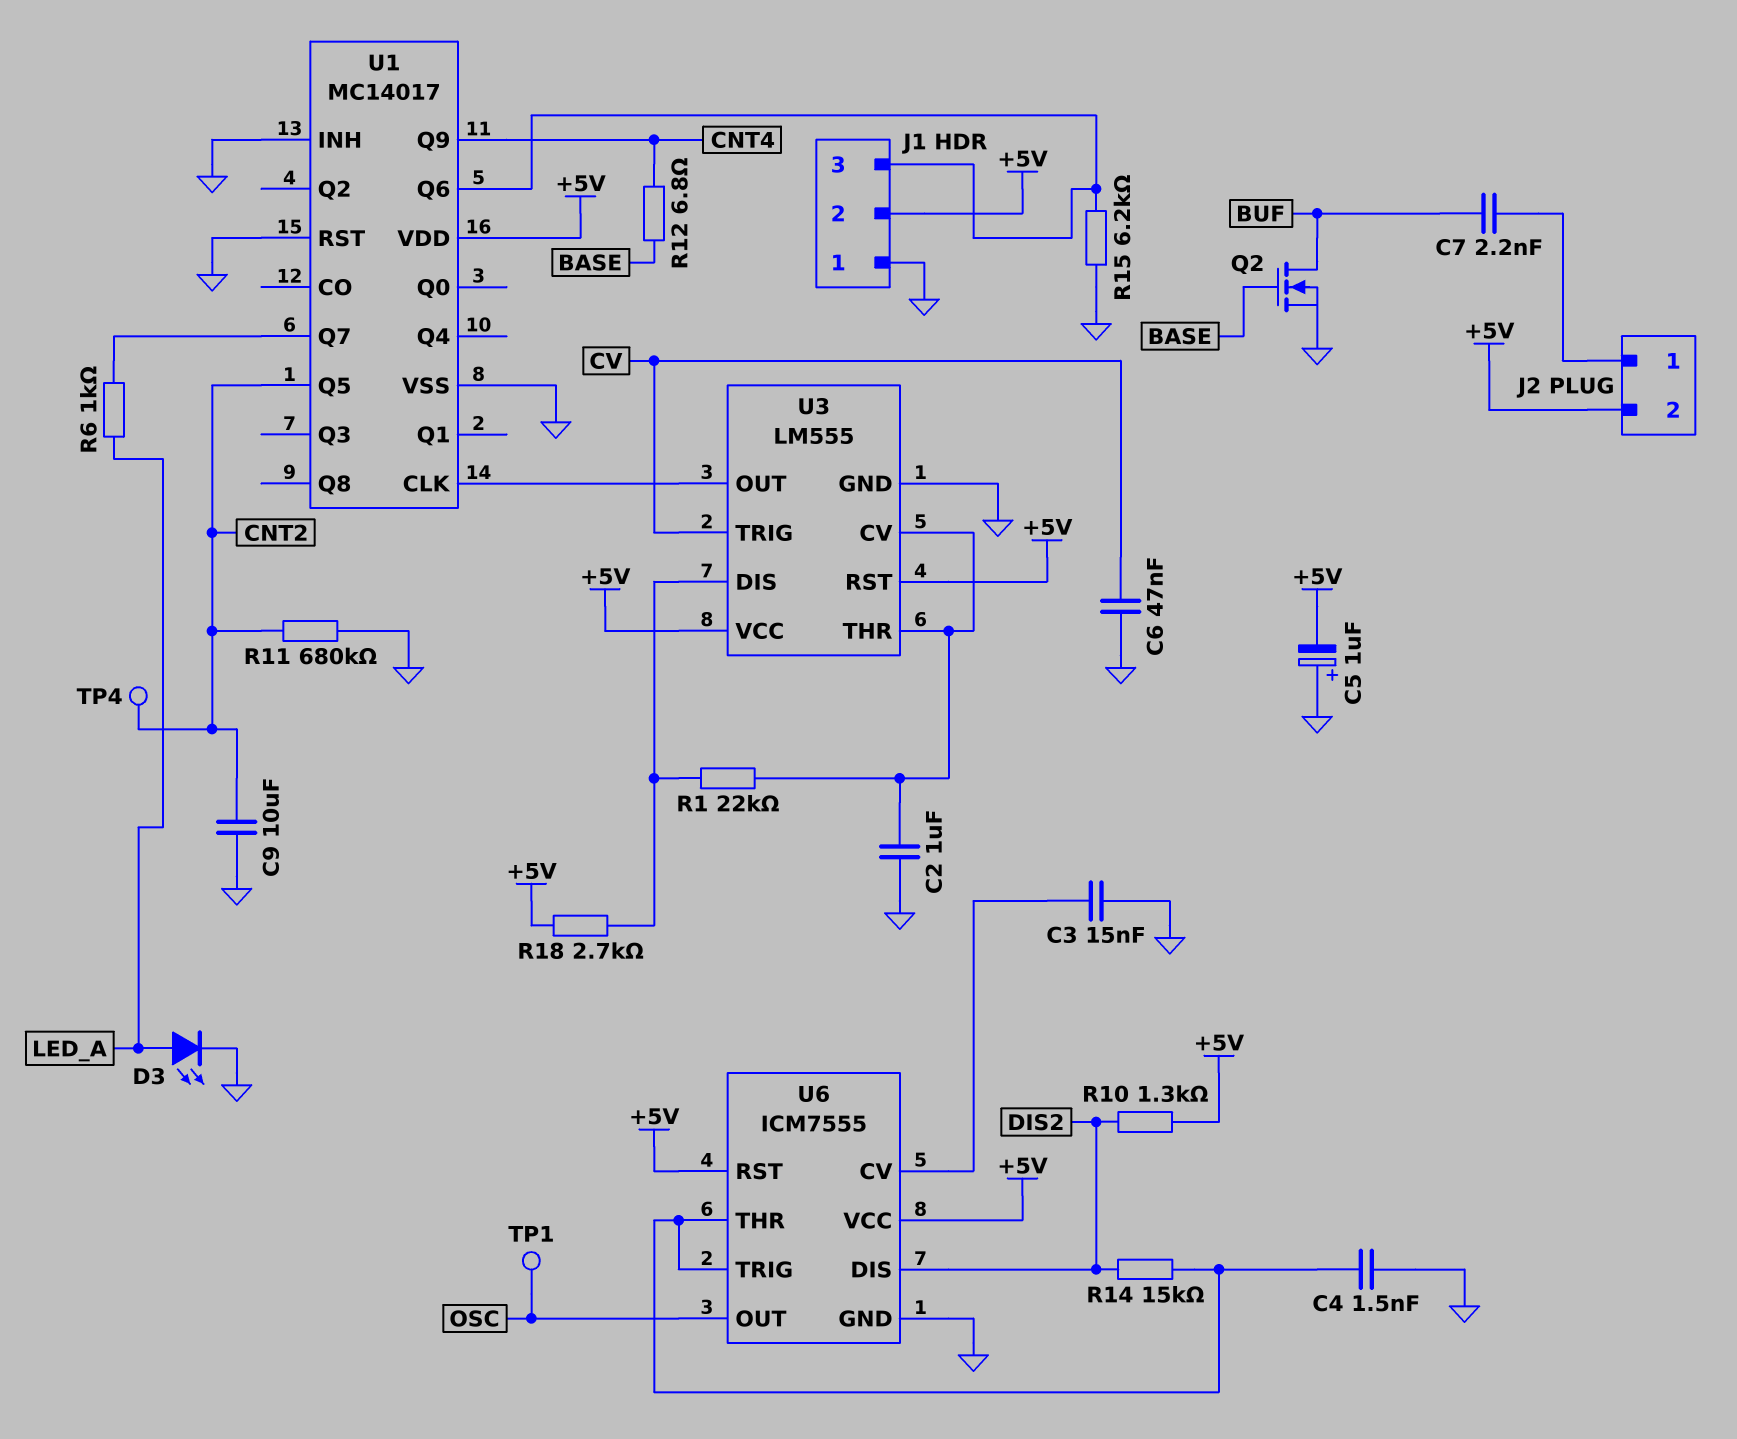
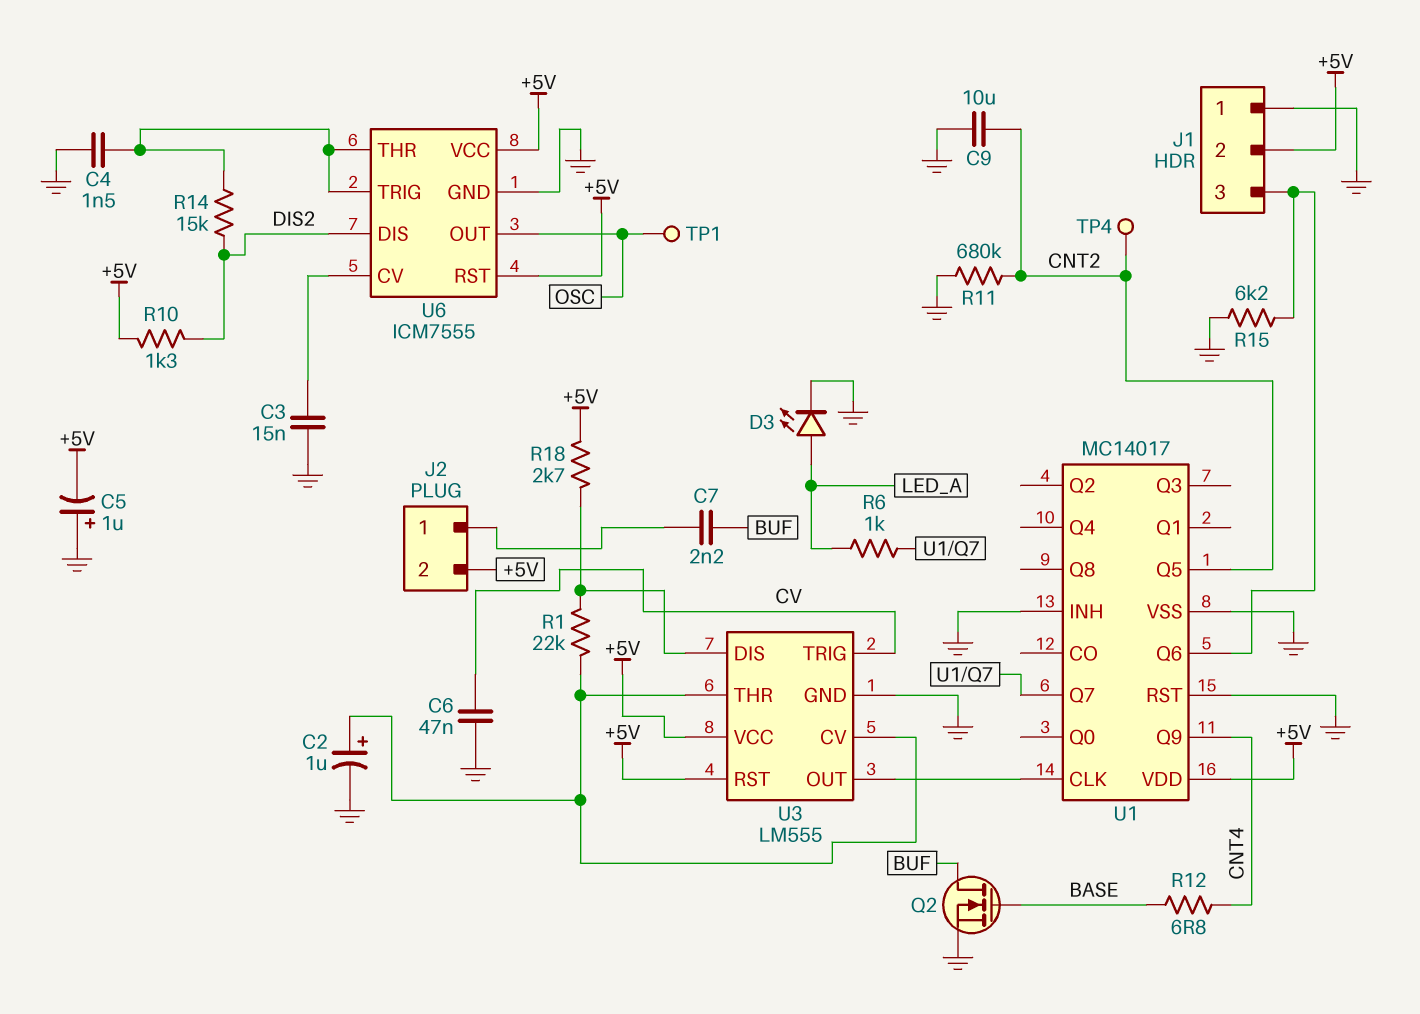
C2: 1uF (GND, U3/CV) -> 1uF (plus U3/CV, minus GND)

